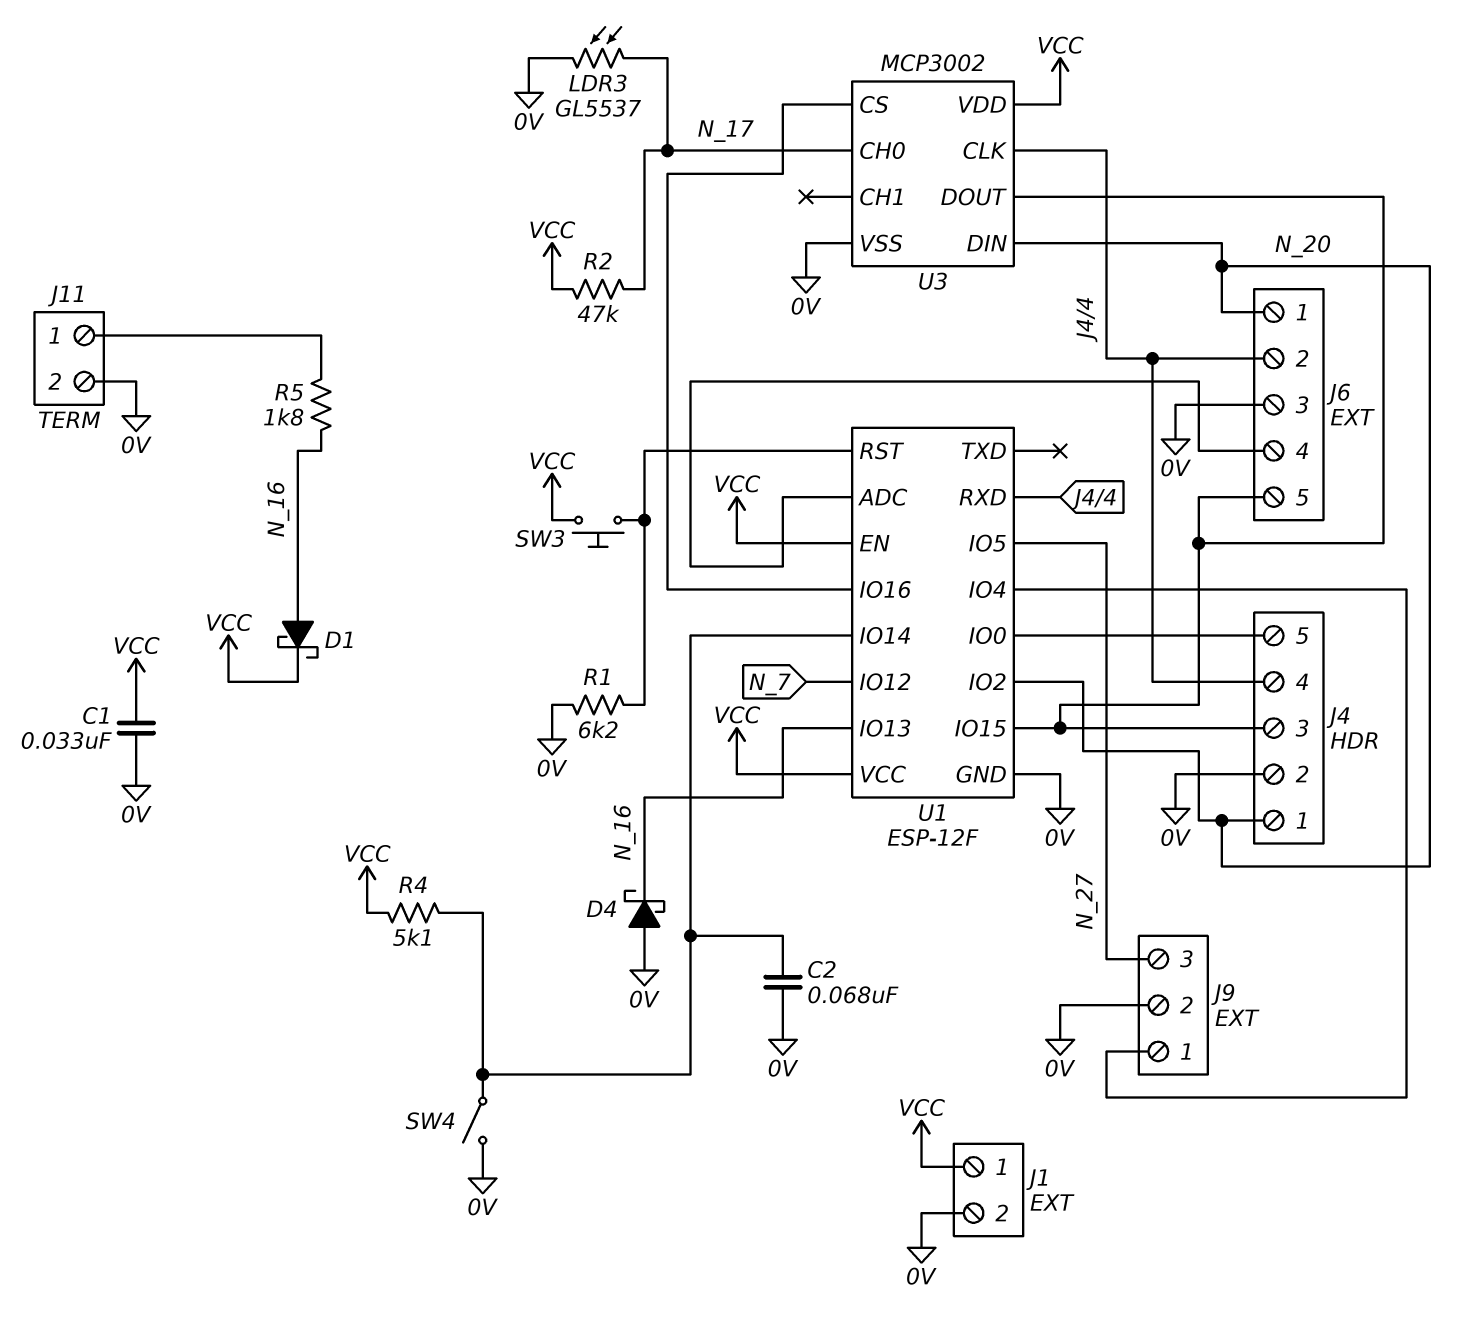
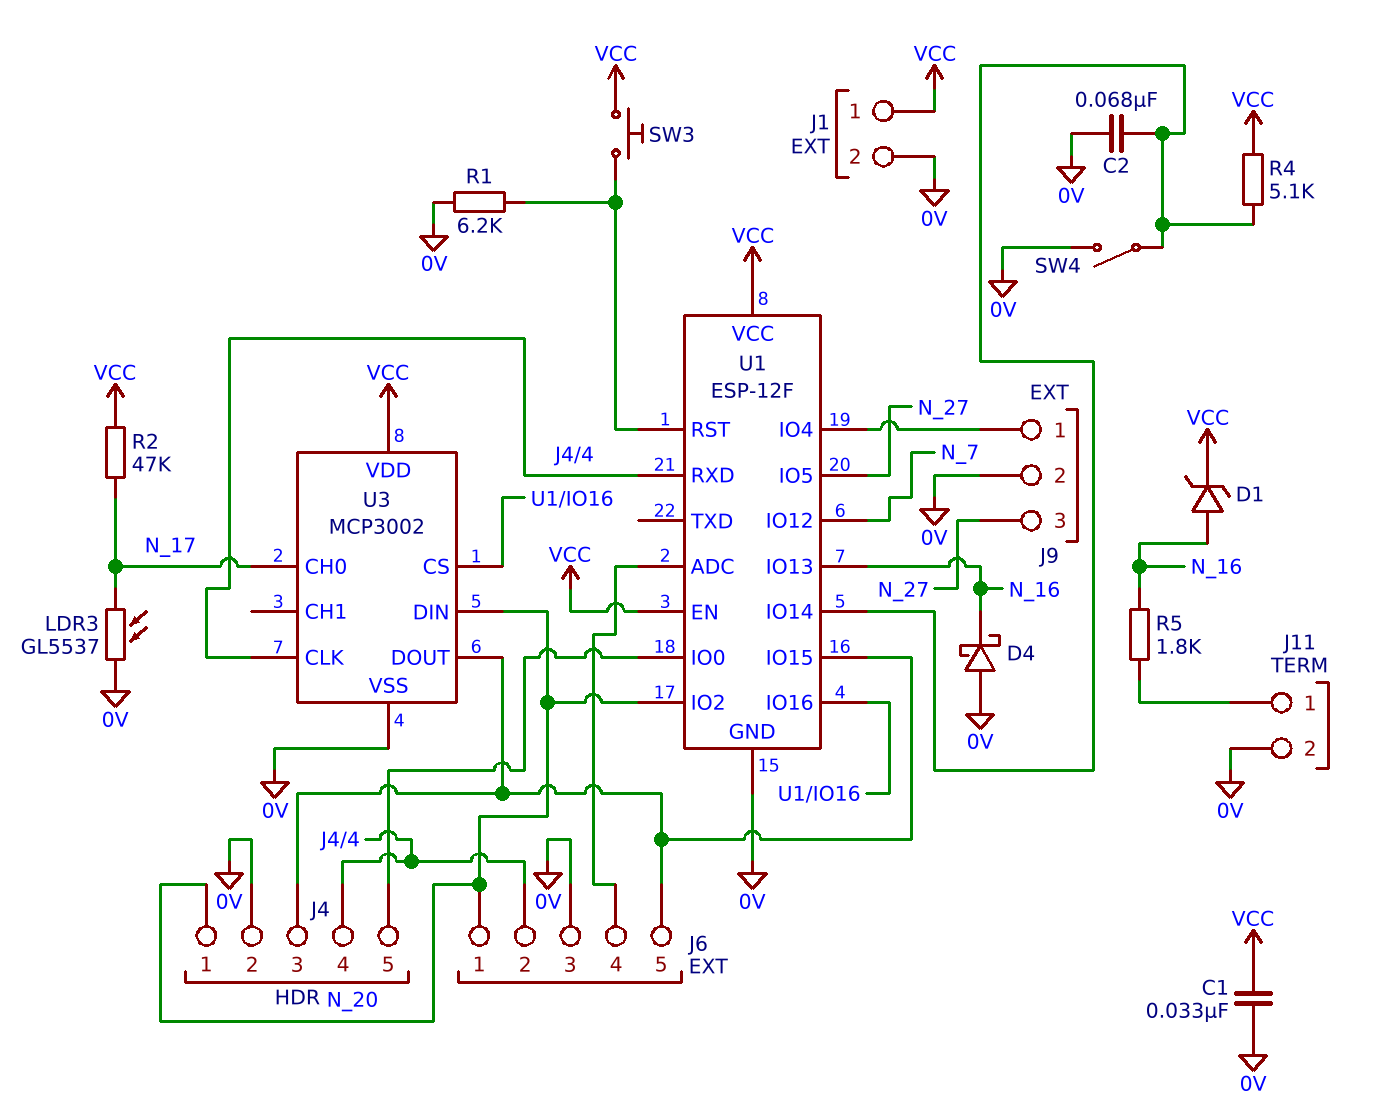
D1: schottky (A N_16, K VCC) -> zener (A N_16, K VCC)

